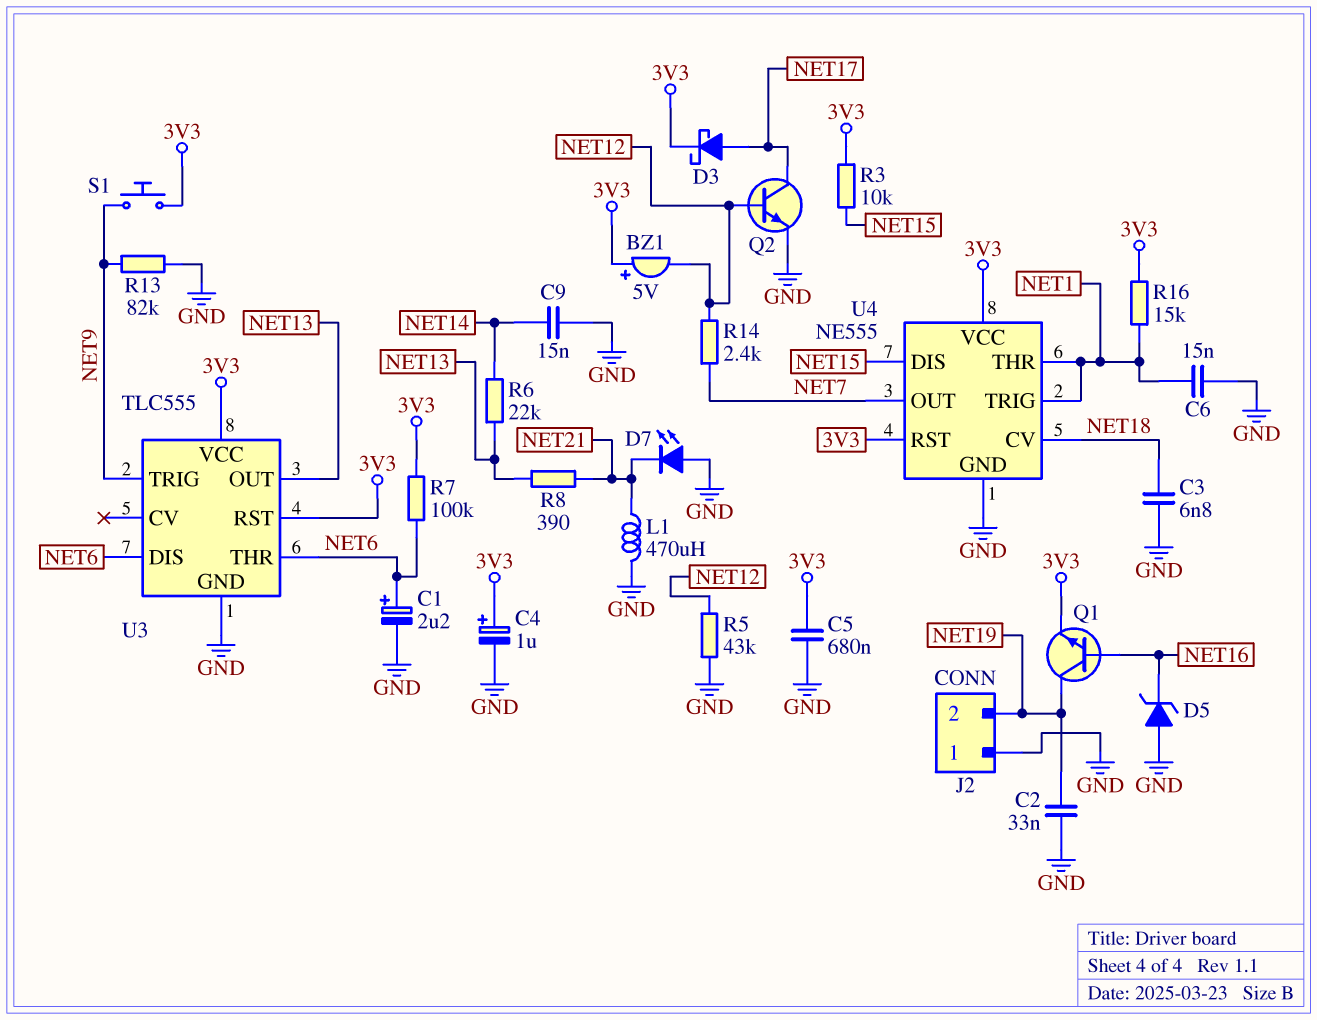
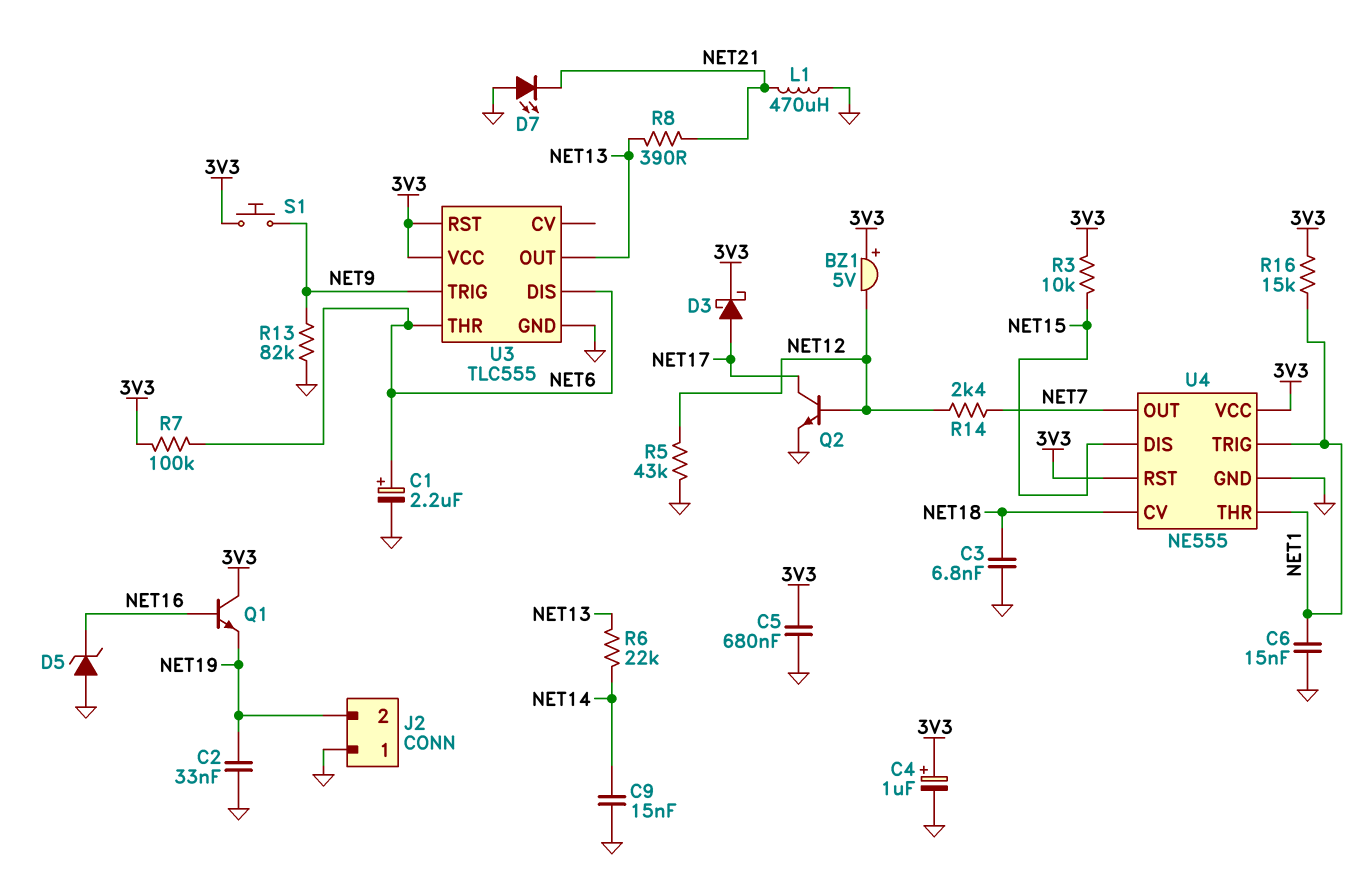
Q1: NPN (B NET16, C NET19, E 3V3) -> NPN (B NET16, C 3V3, E NET19)

